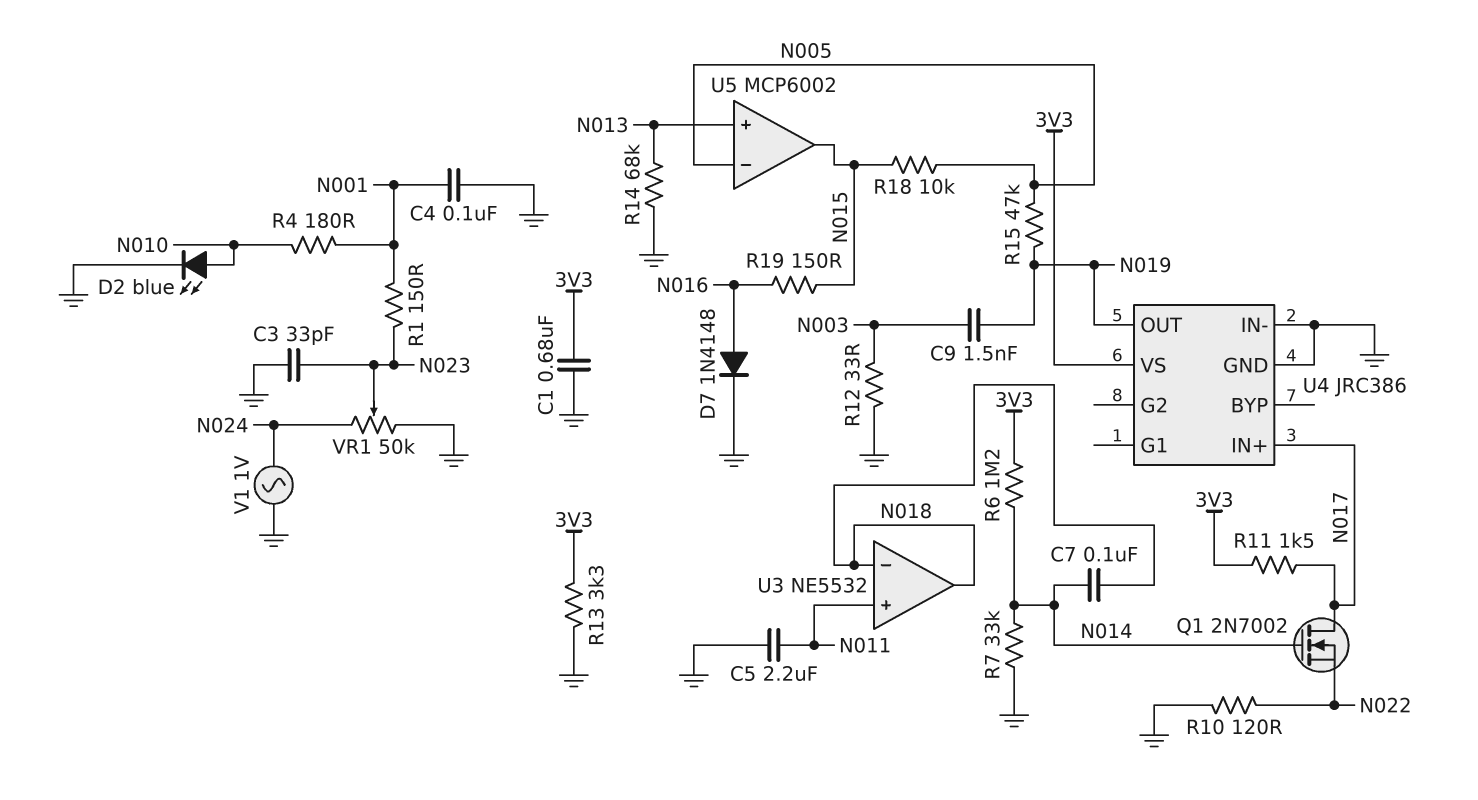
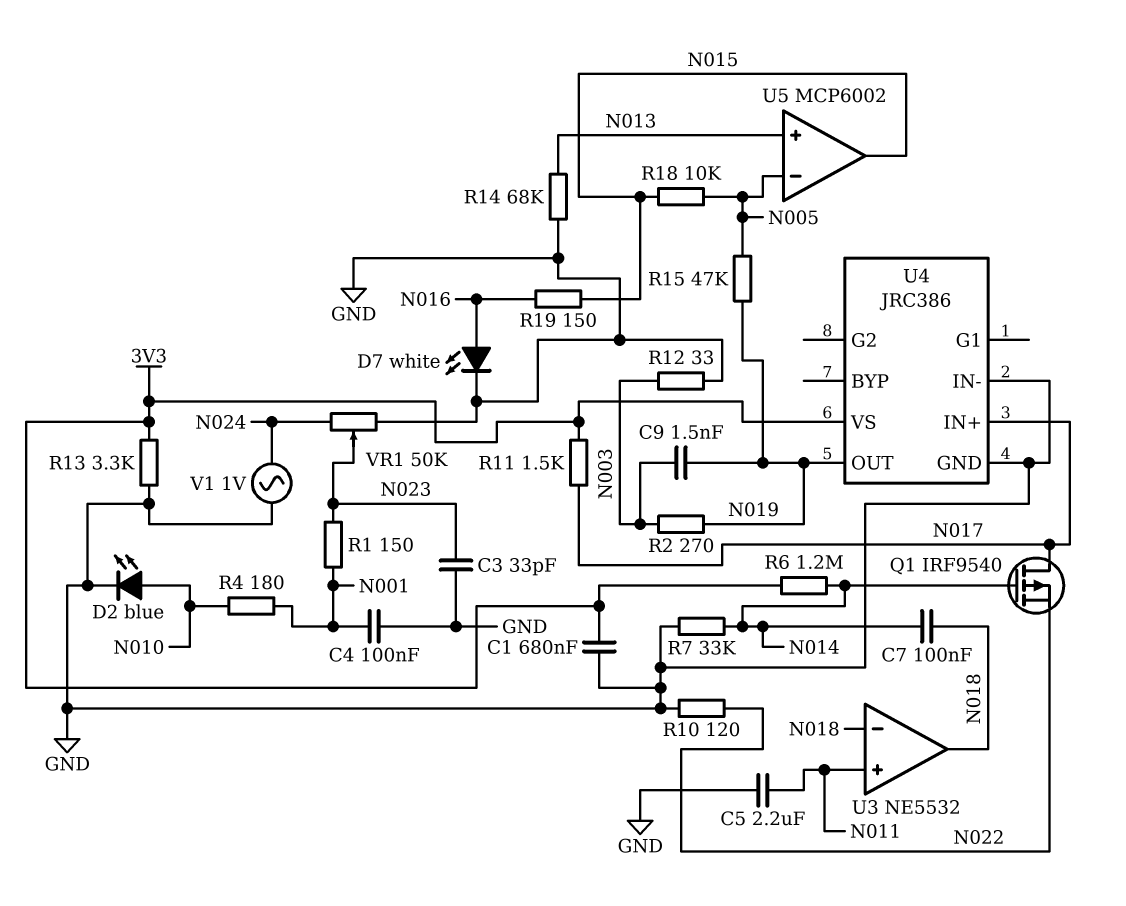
D7: diode 1N4148 (A N016, K GND) -> LED white (A N016, K GND)
Q1: NMOS 2N7002 (G N014, D N017, S N022) -> PMOS IRF9540 (G N014, D N017, S N022)
R2: none -> 270 (N003, N019)

